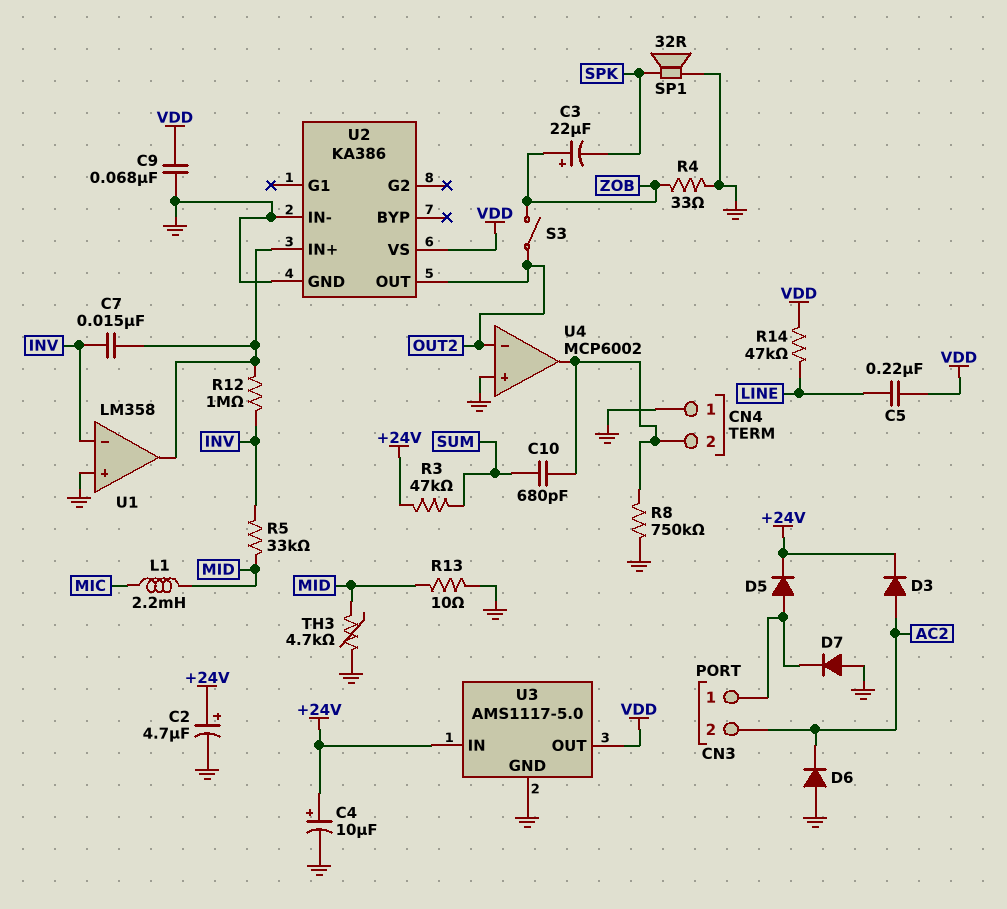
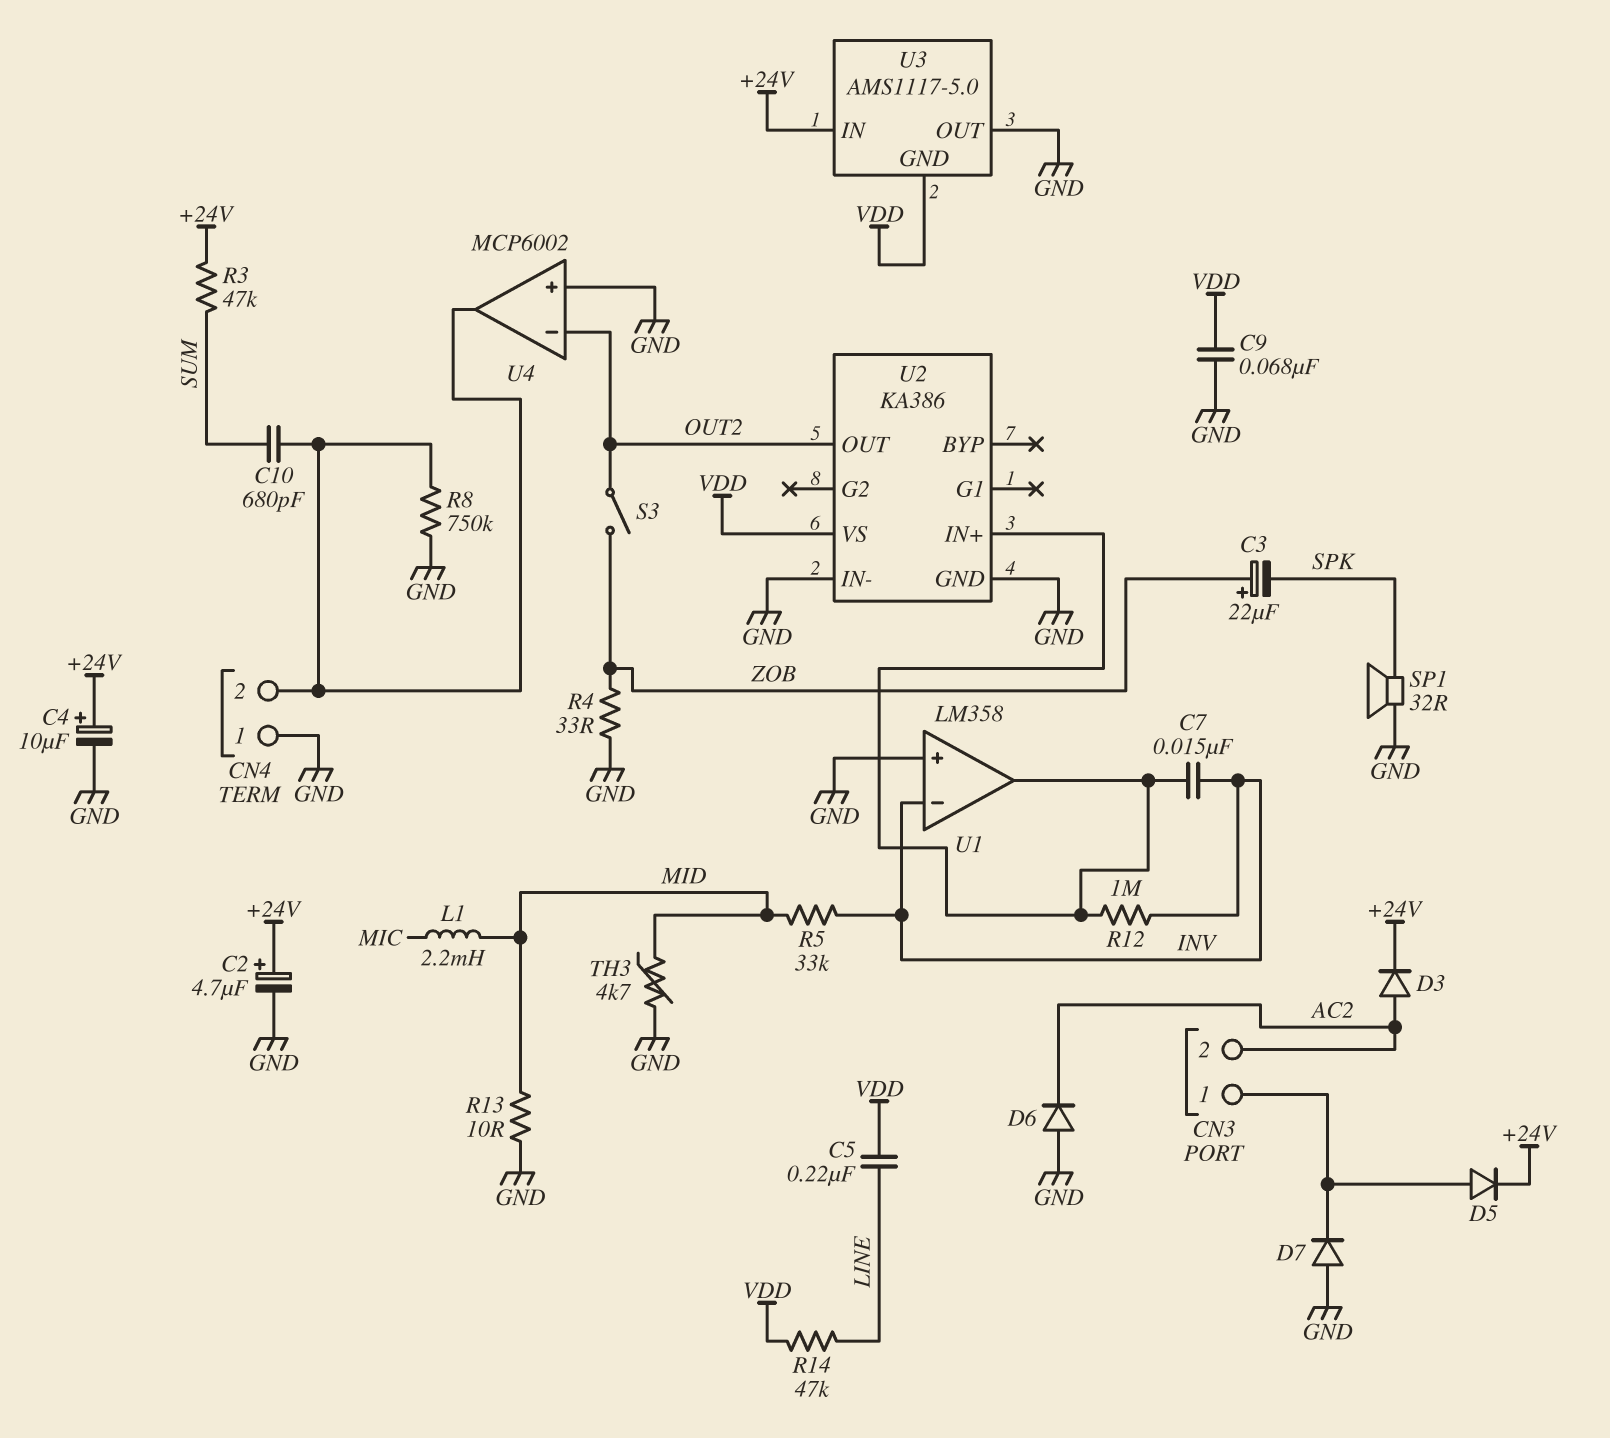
U3 pin GND: GND -> VDD
U3 pin OUT: VDD -> GND

